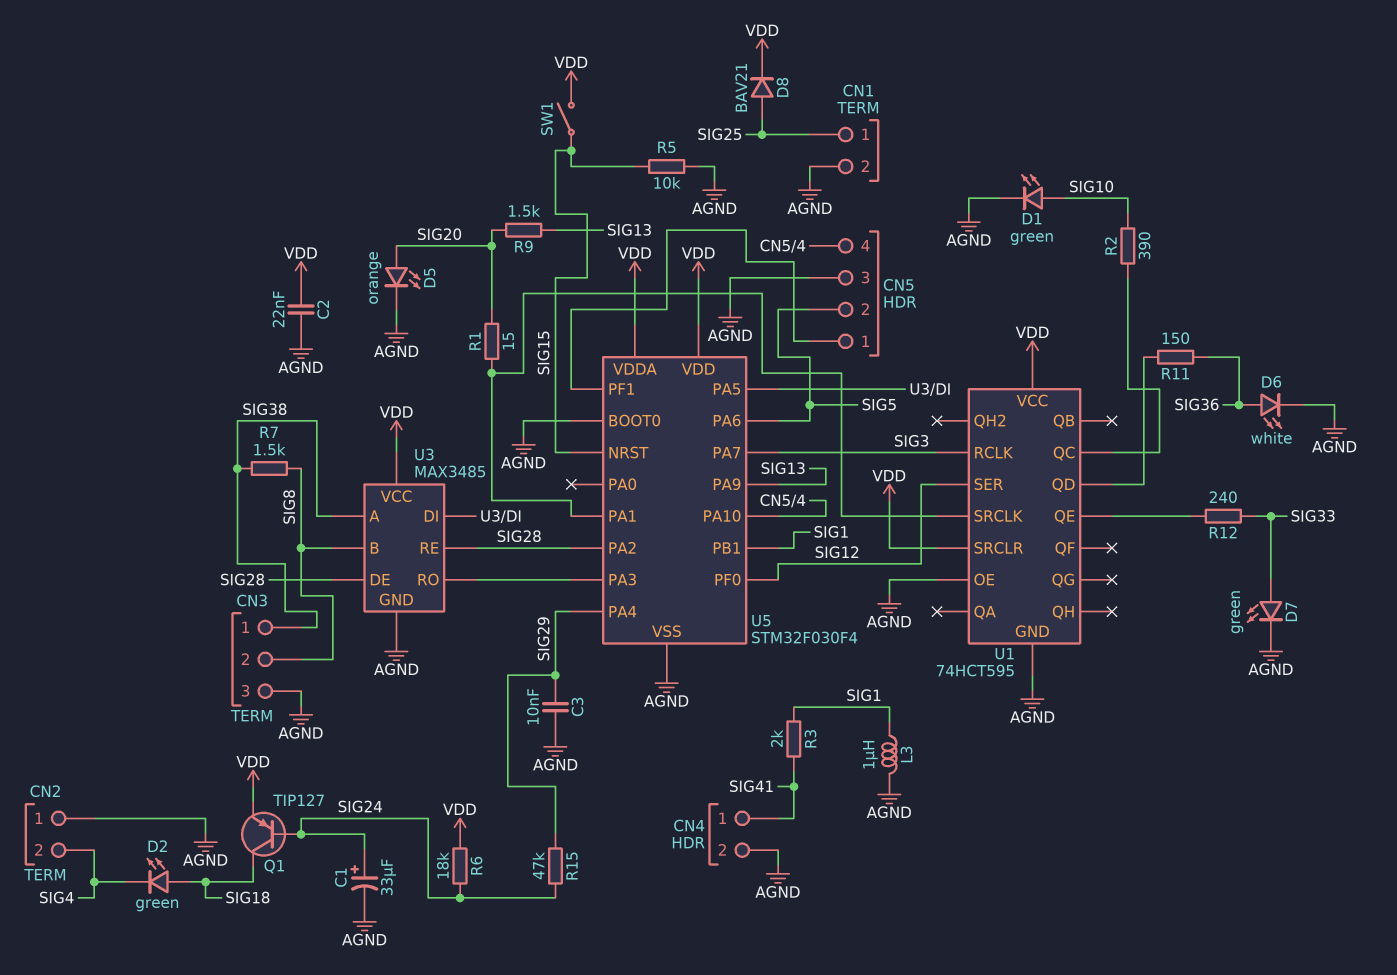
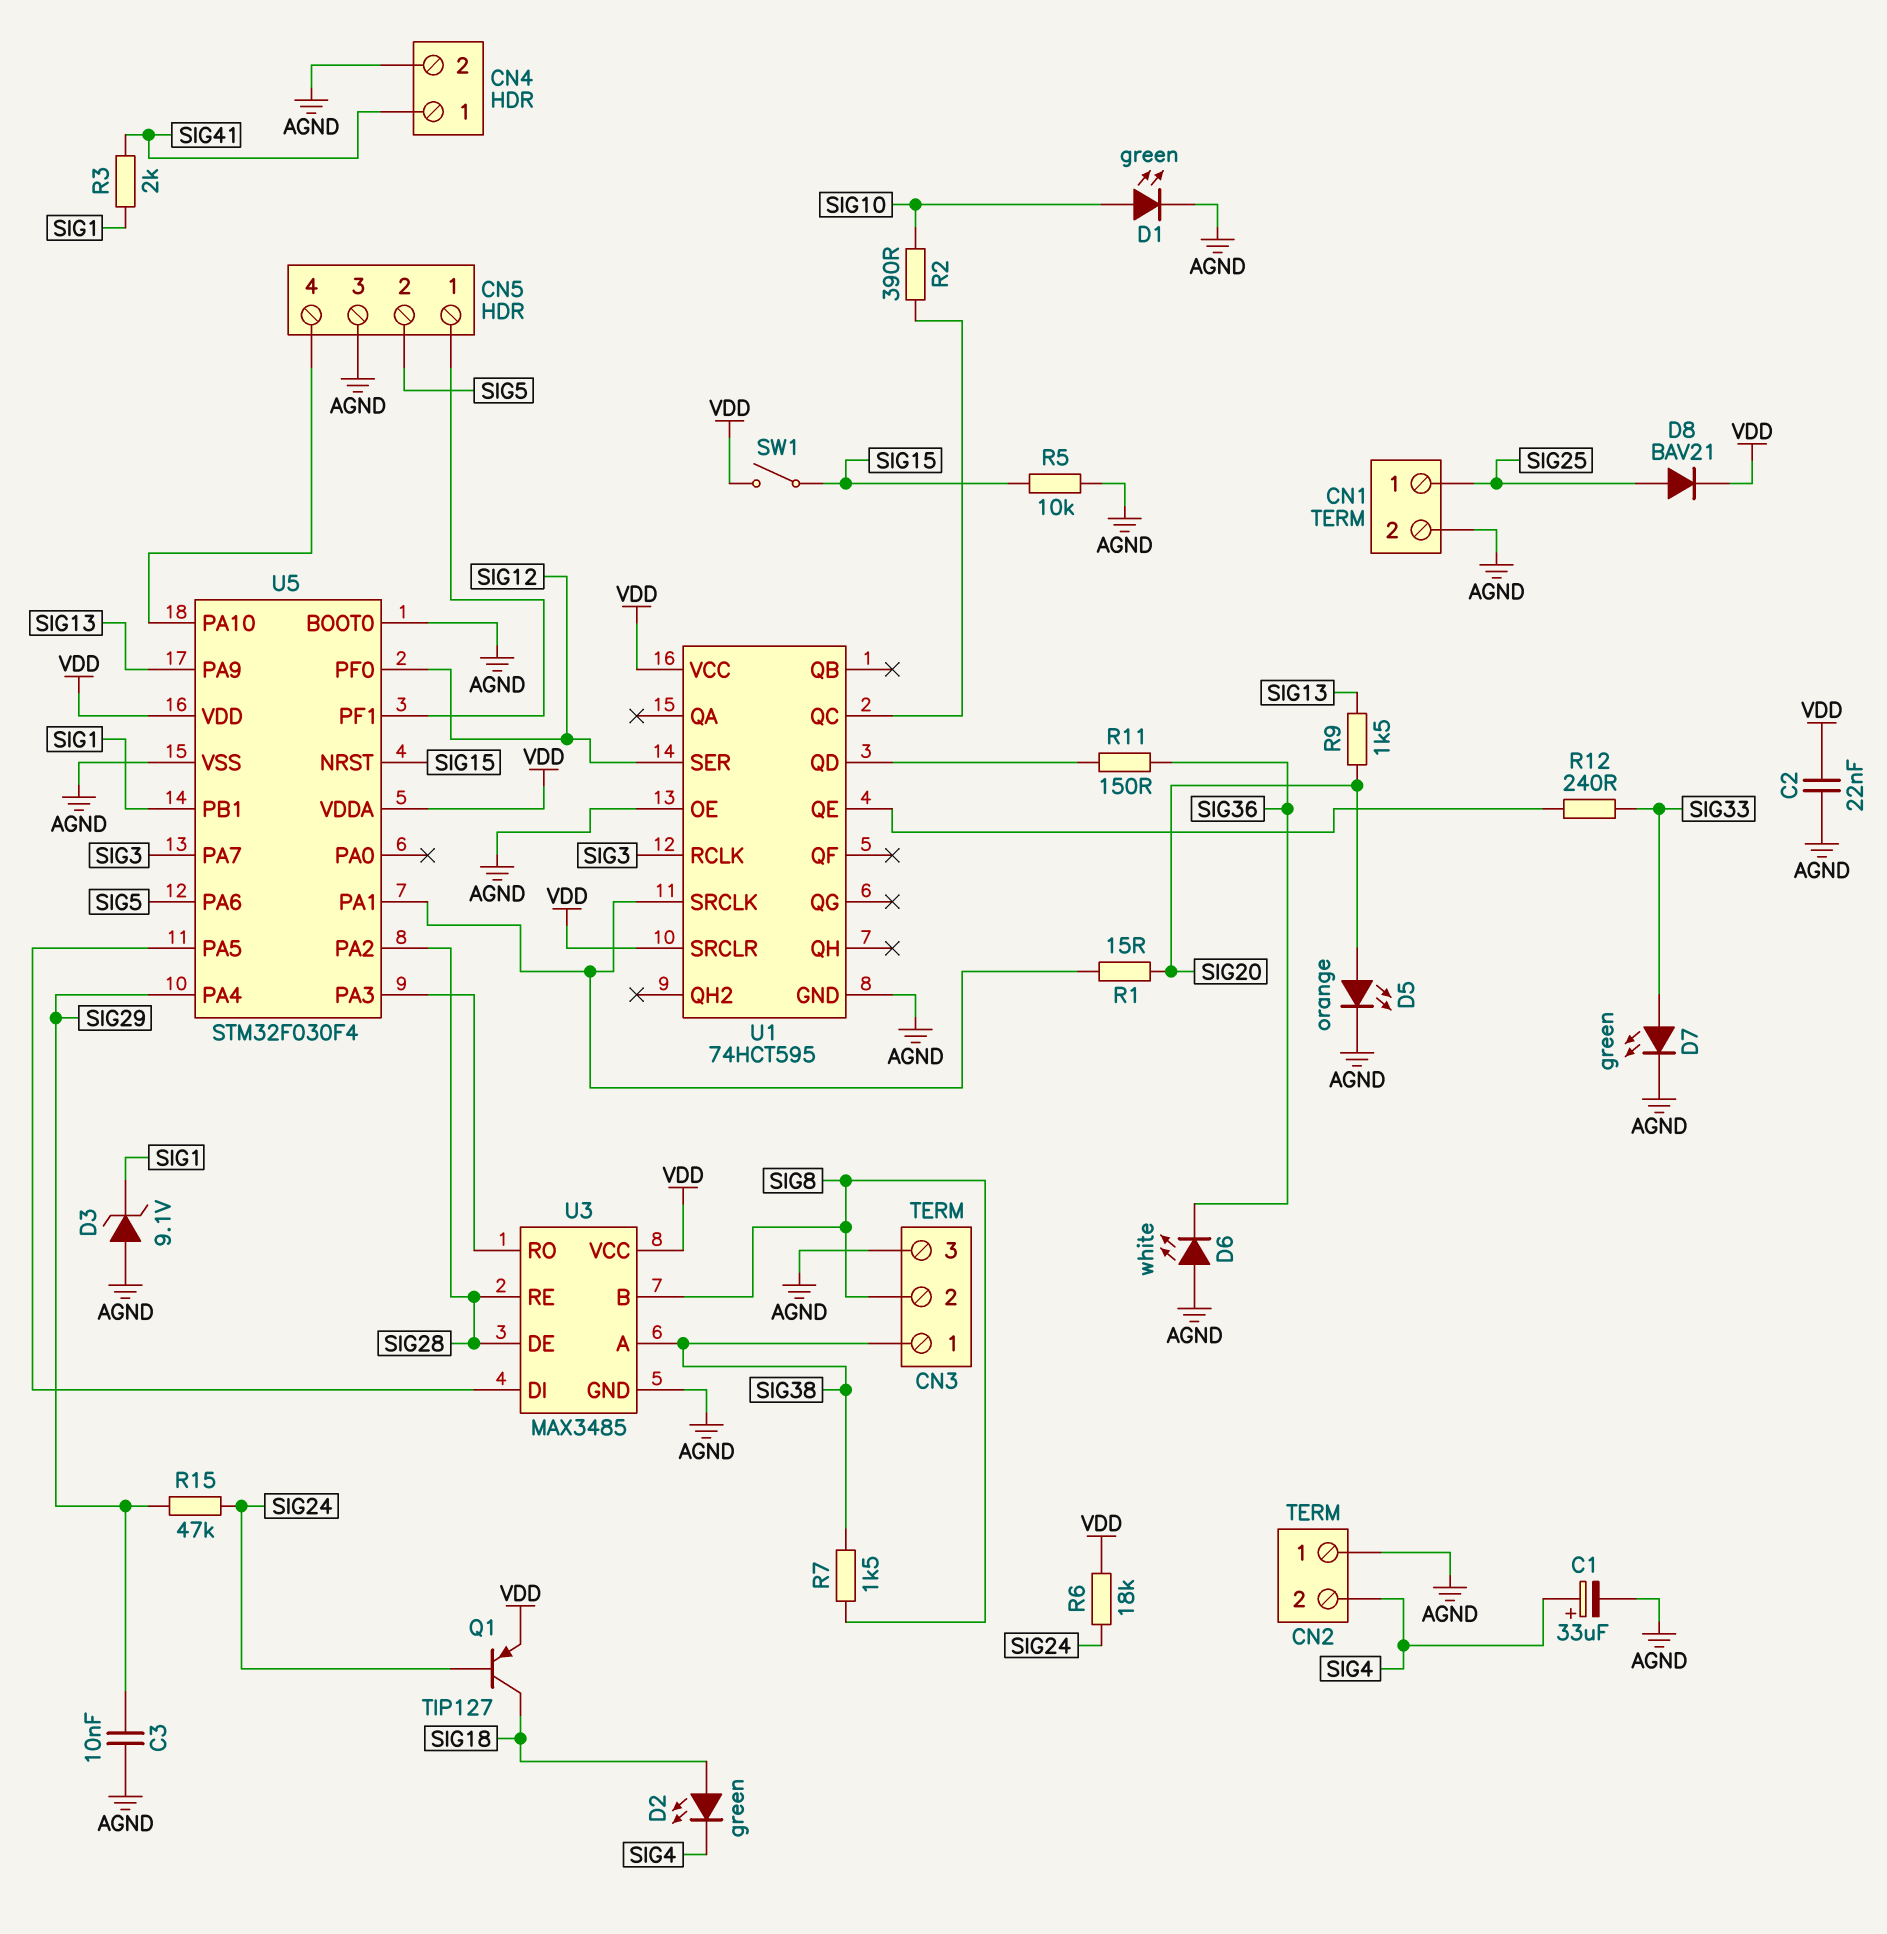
C1: 33uF (plus SIG24, minus AGND) -> 33uF (plus SIG4, minus AGND)
D3: none -> zener 9.1V (A AGND, K SIG1)
D6: LED white (A SIG36, K AGND) -> LED white (A AGND, K SIG36)
L3: 1uH (AGND, SIG1) -> none

